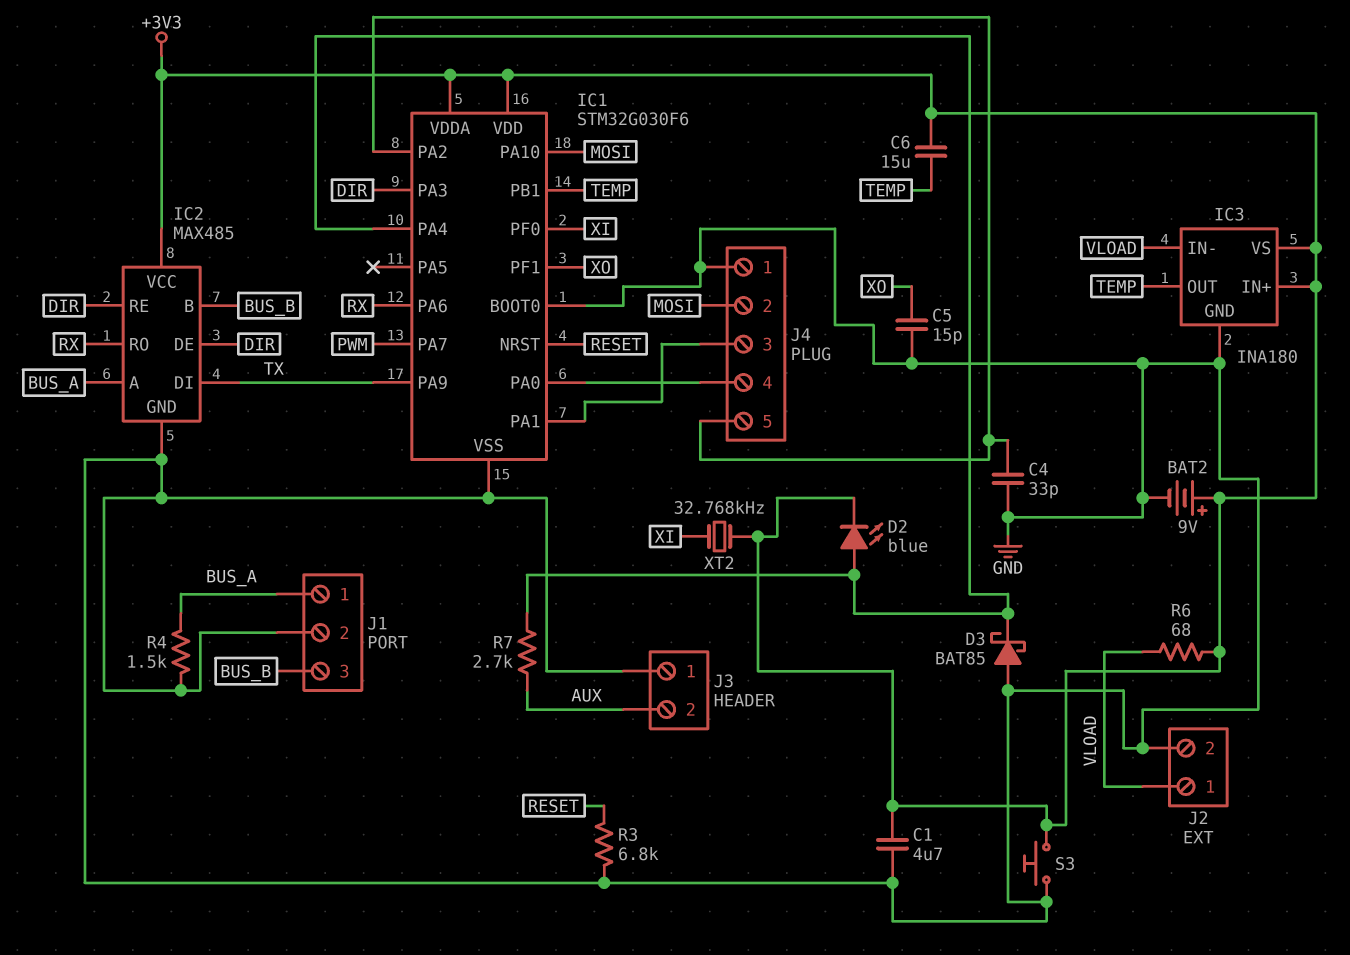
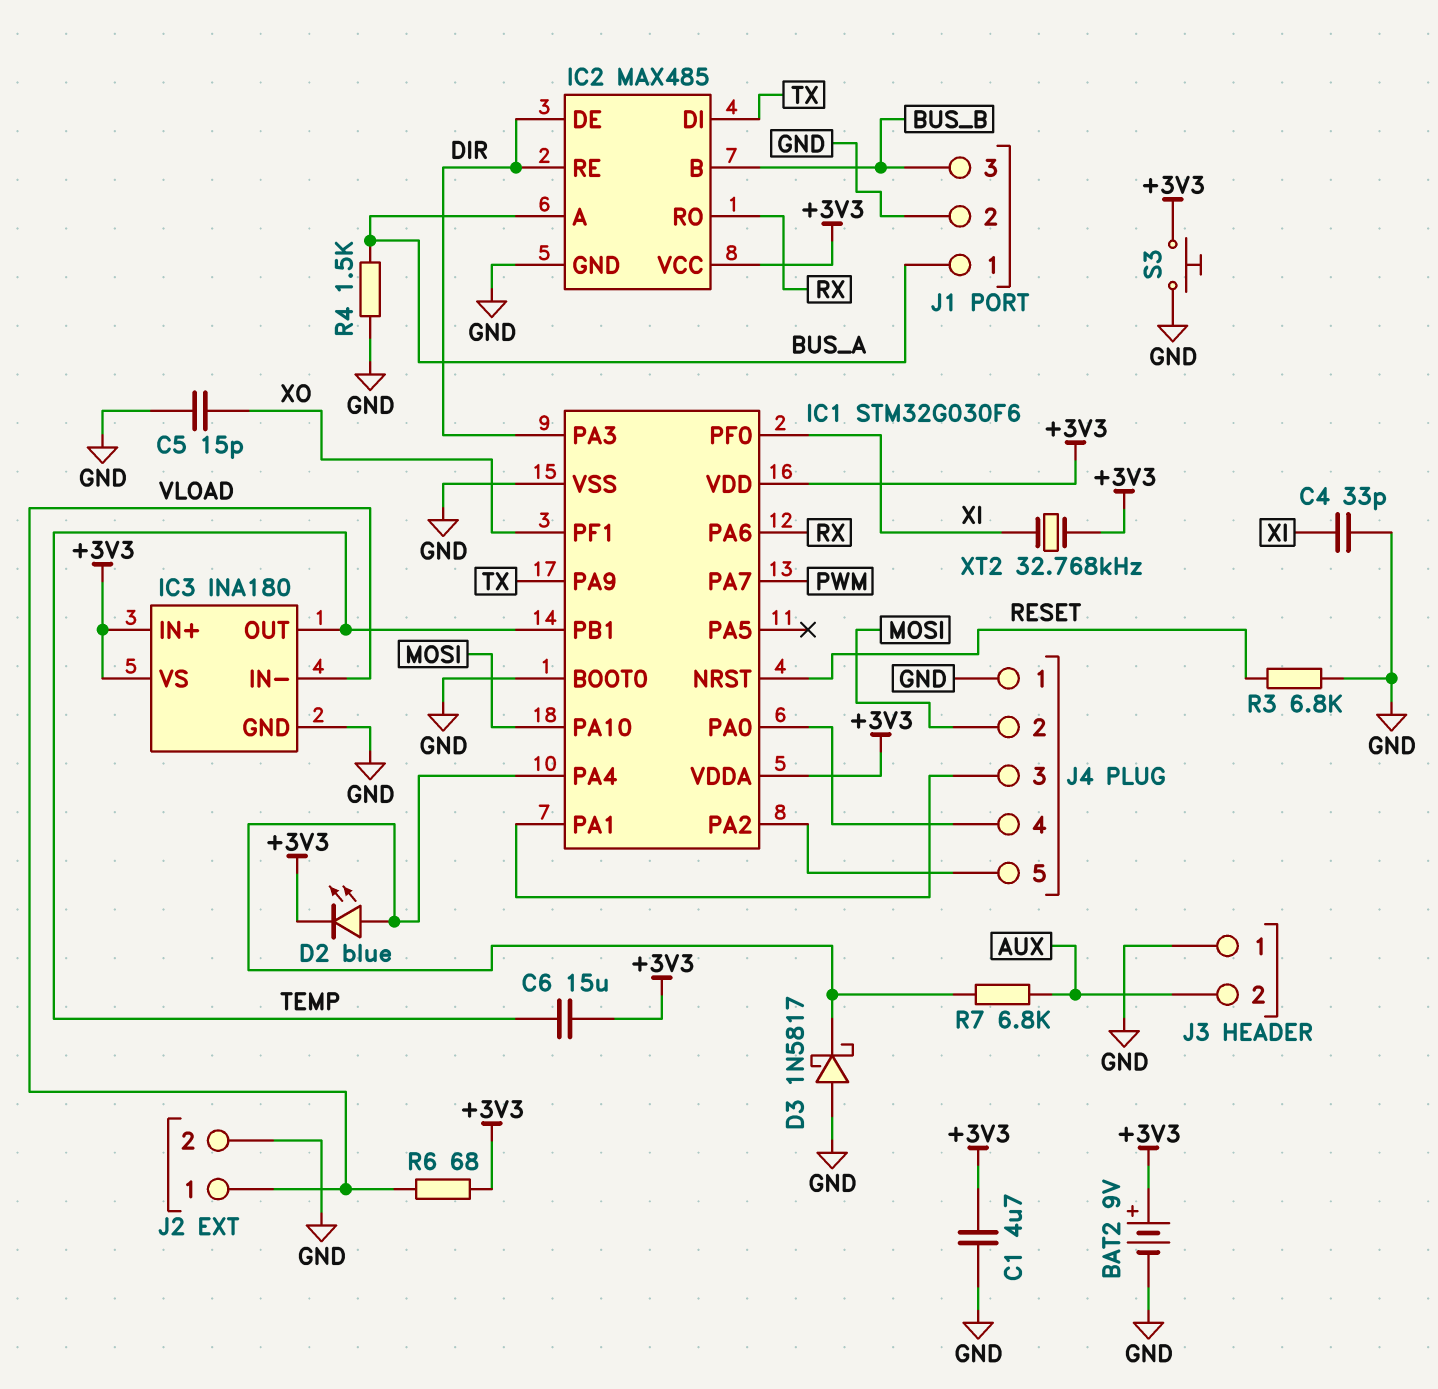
C4: 33pF (GND, IC1/PA2) -> 33pF (GND, XI)
D3: schottky BAT85 (A GND, K IC1/PA4) -> schottky 1N5817 (A GND, K IC1/PA4)
R7: 2.7k (AUX, IC1/PA4) -> 6.8k (AUX, IC1/PA4)

